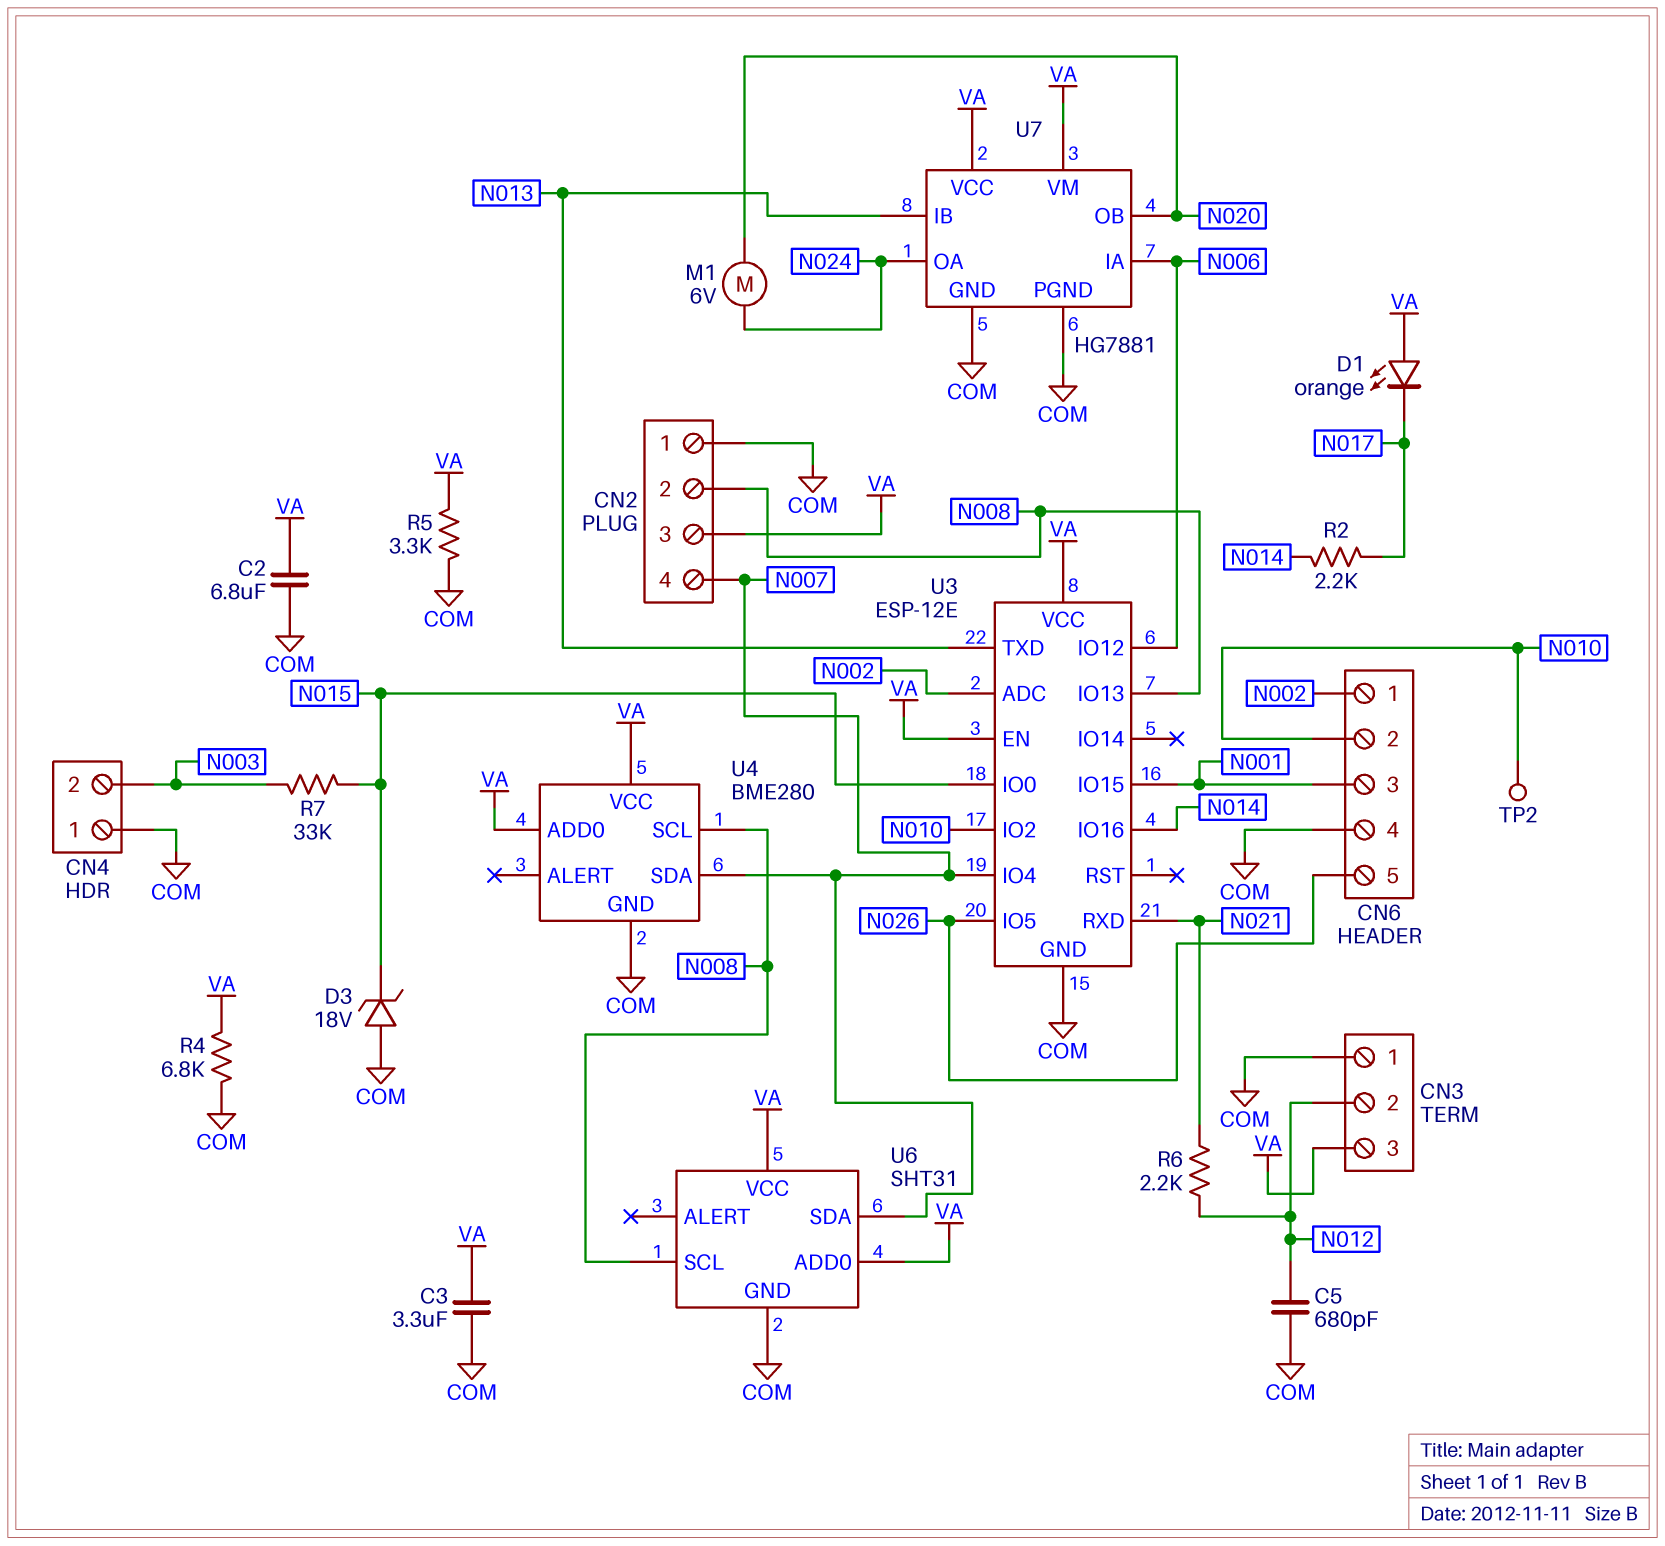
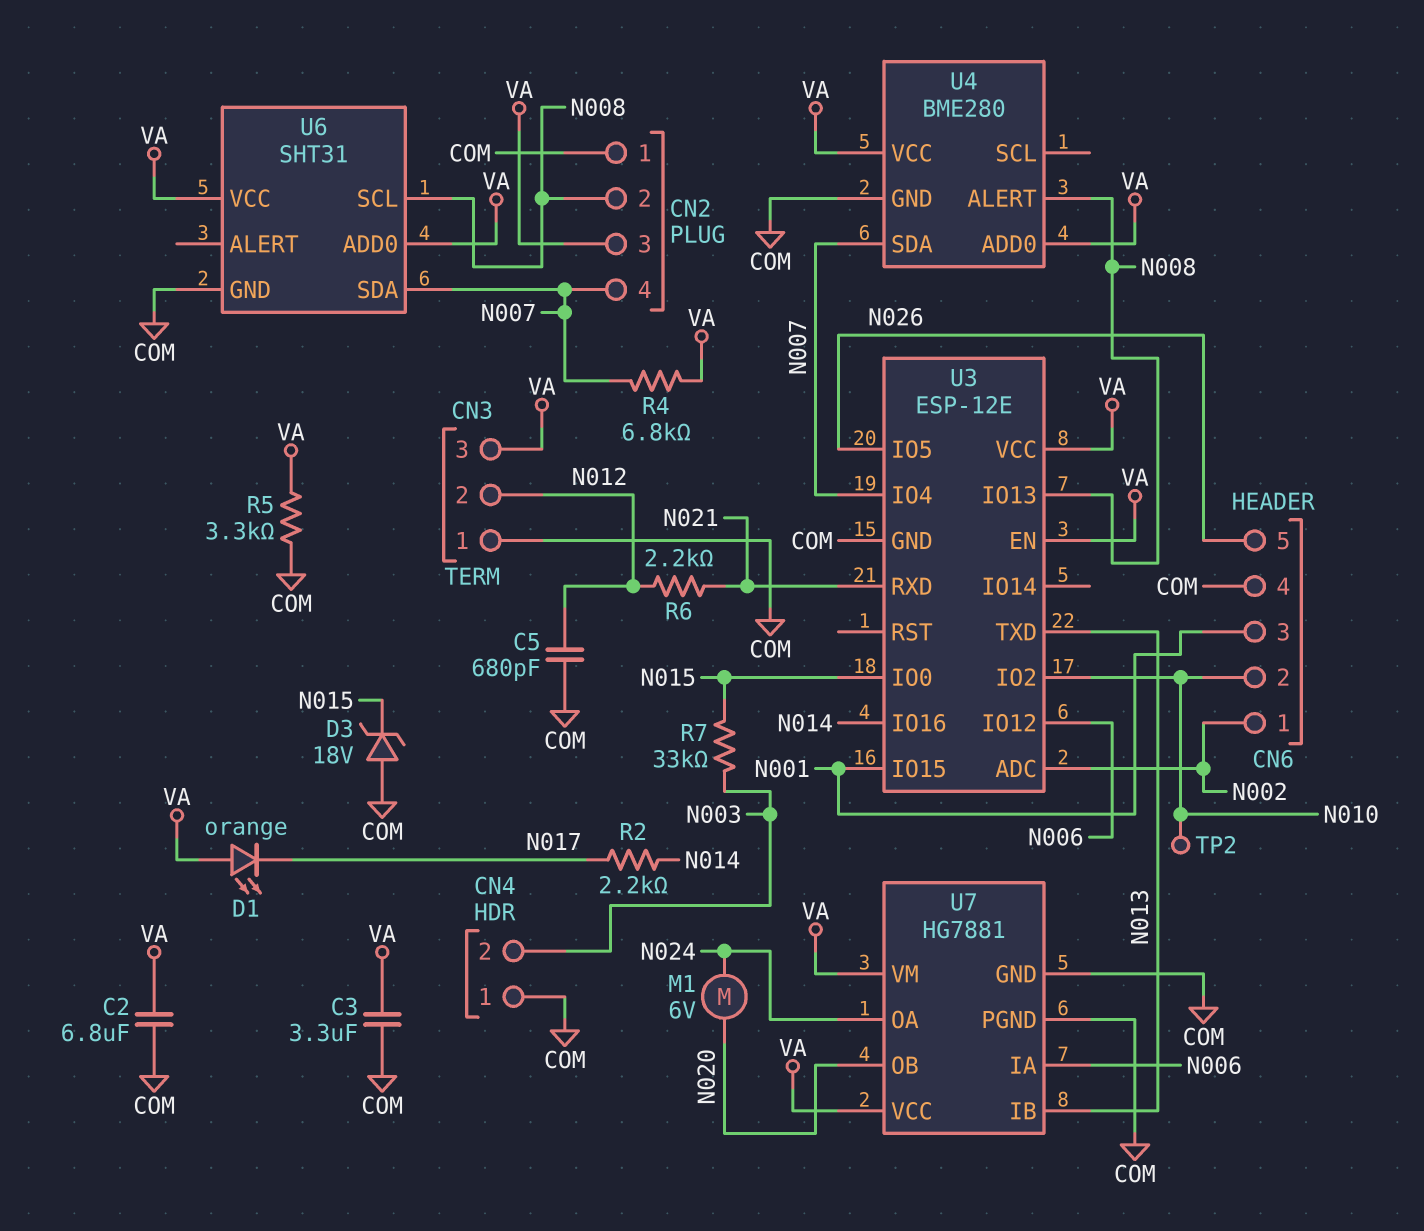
R4: 6.8k (COM, VA) -> 6.8k (N007, VA)
U4 pin ALERT: none -> N008
U4 pin SCL: N008 -> none

